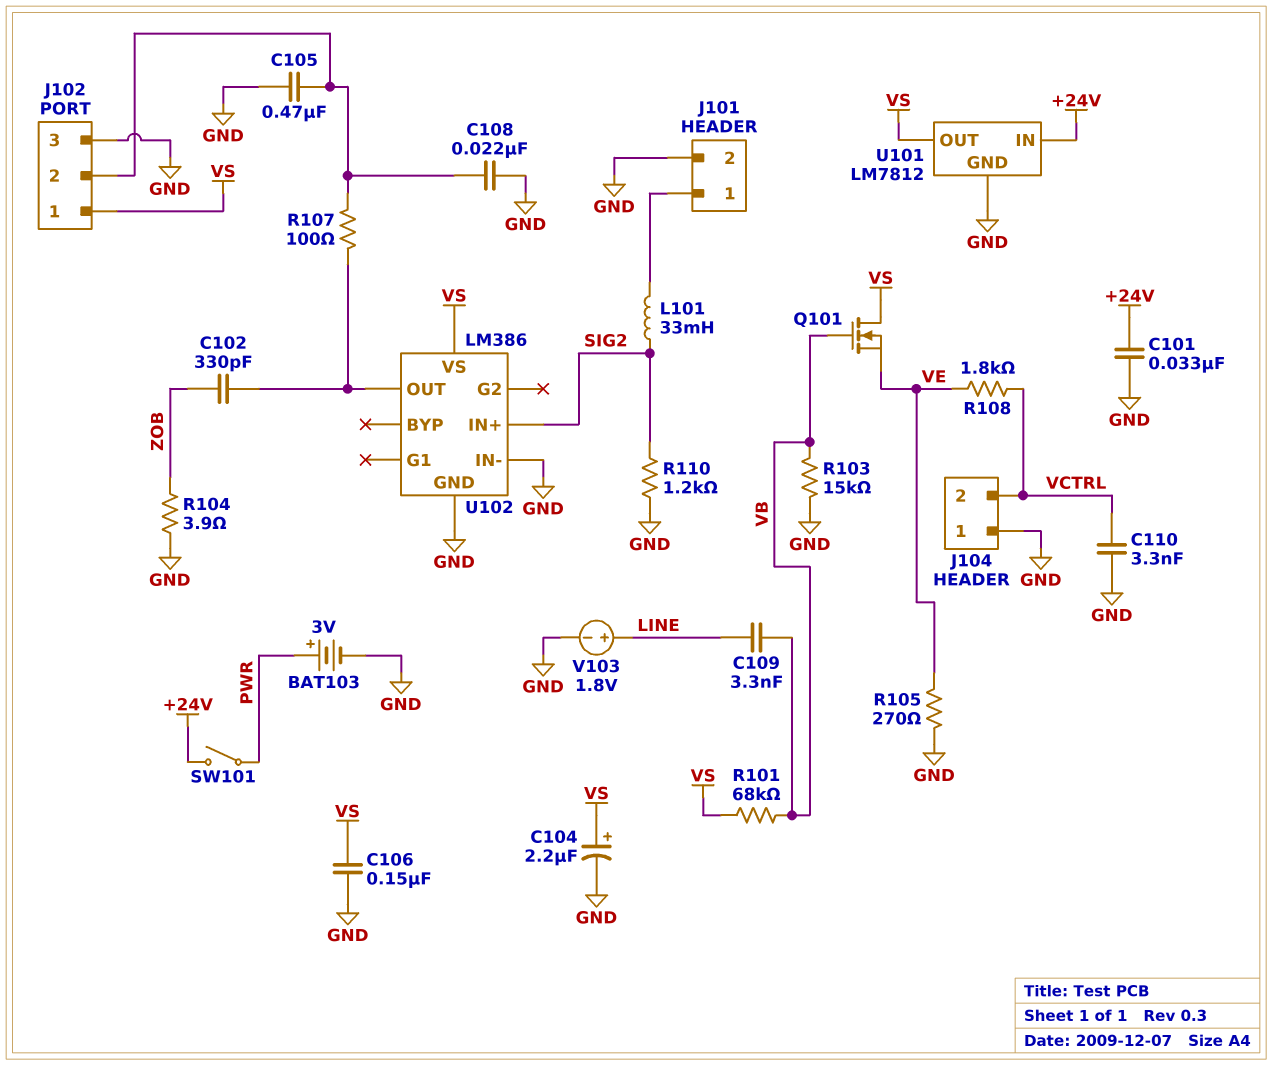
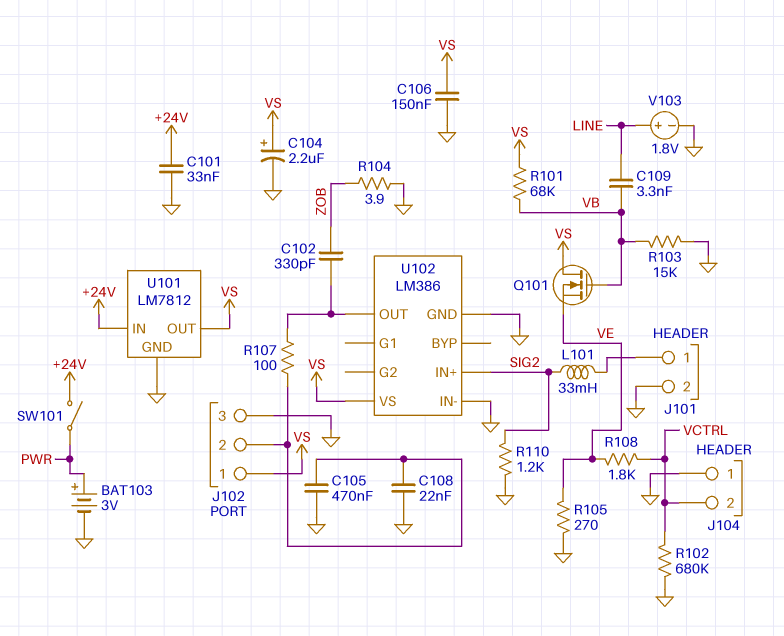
C110: 3.3nF (GND, VCTRL) -> none
R102: none -> 680k (GND, VCTRL)

